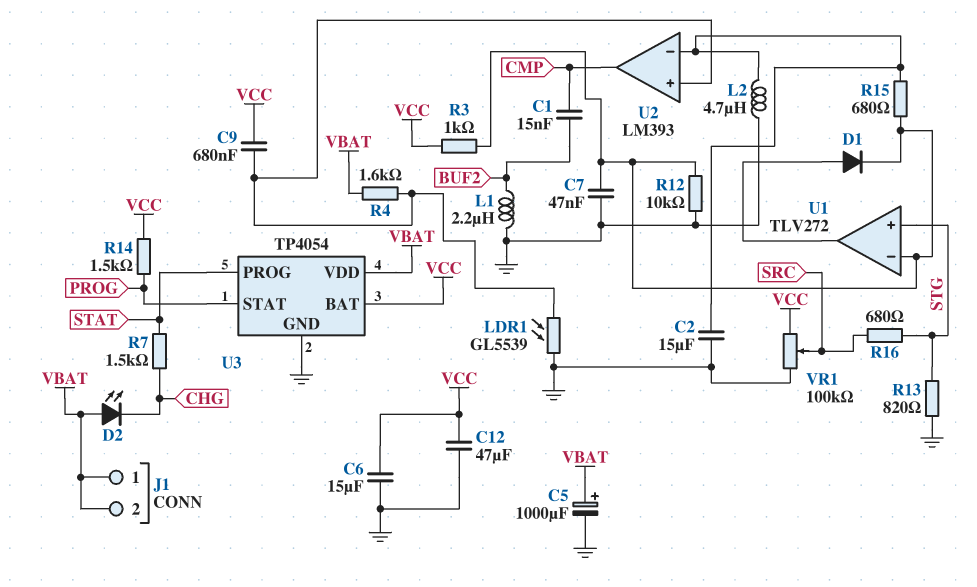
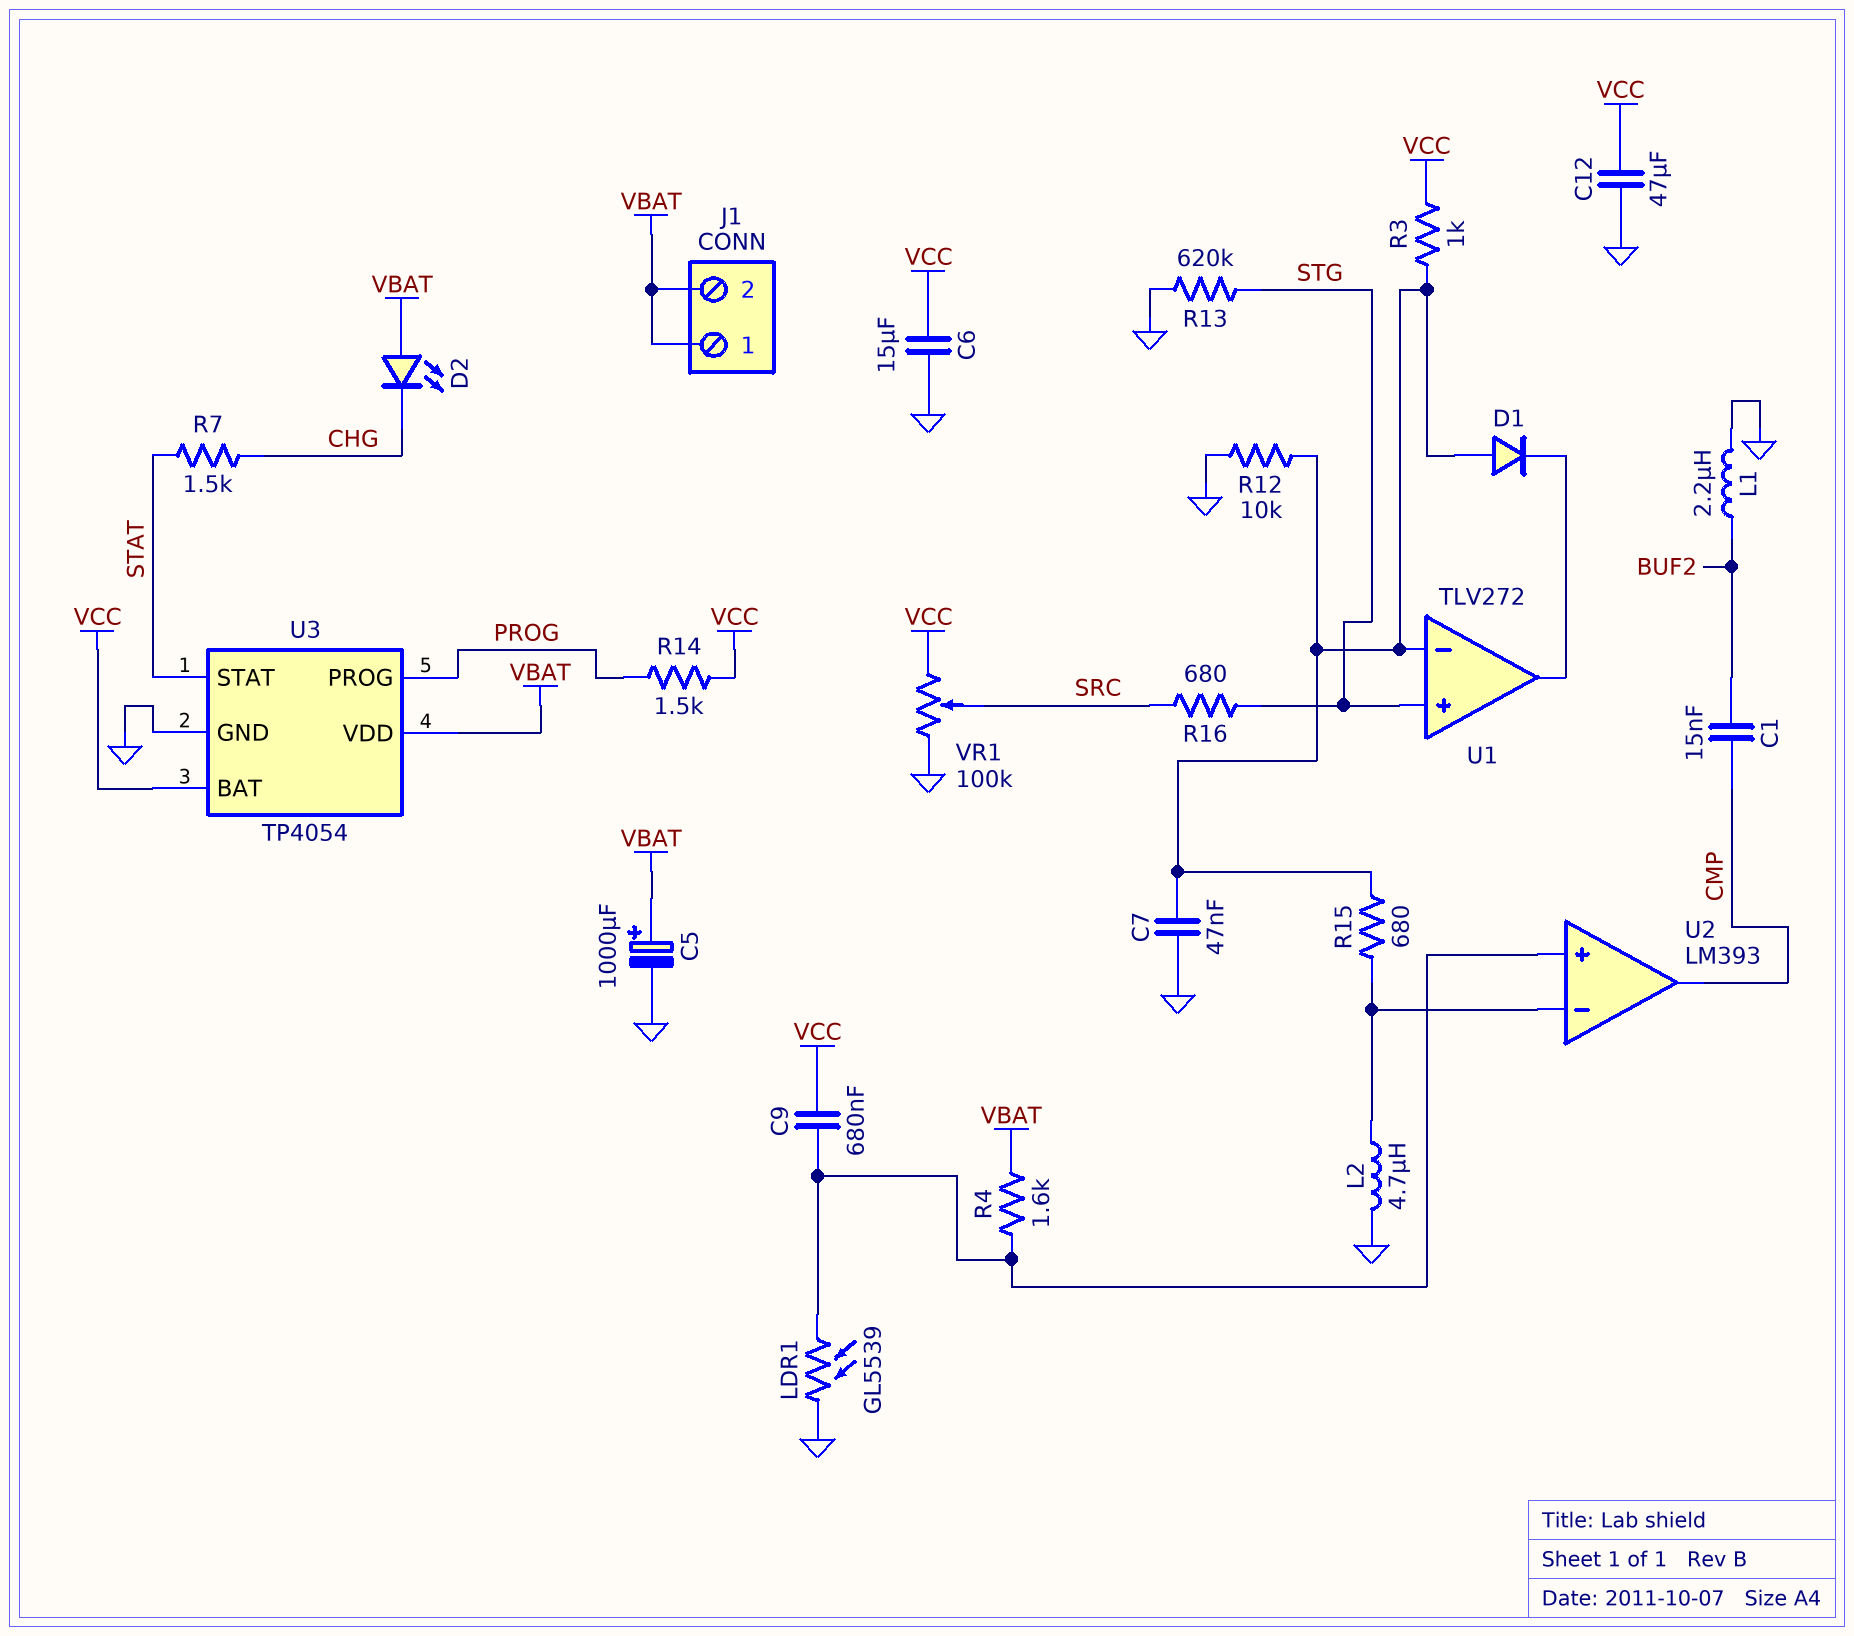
C2: 15uF (GND, U2/in-) -> none
D1: diode (A U1/out, K U1/in-) -> diode (A U1/in-, K U1/out)
R13: 820 (GND, STG) -> 620k (GND, STG)
U3 pin PROG: STAT -> PROG
U3 pin STAT: PROG -> STAT

